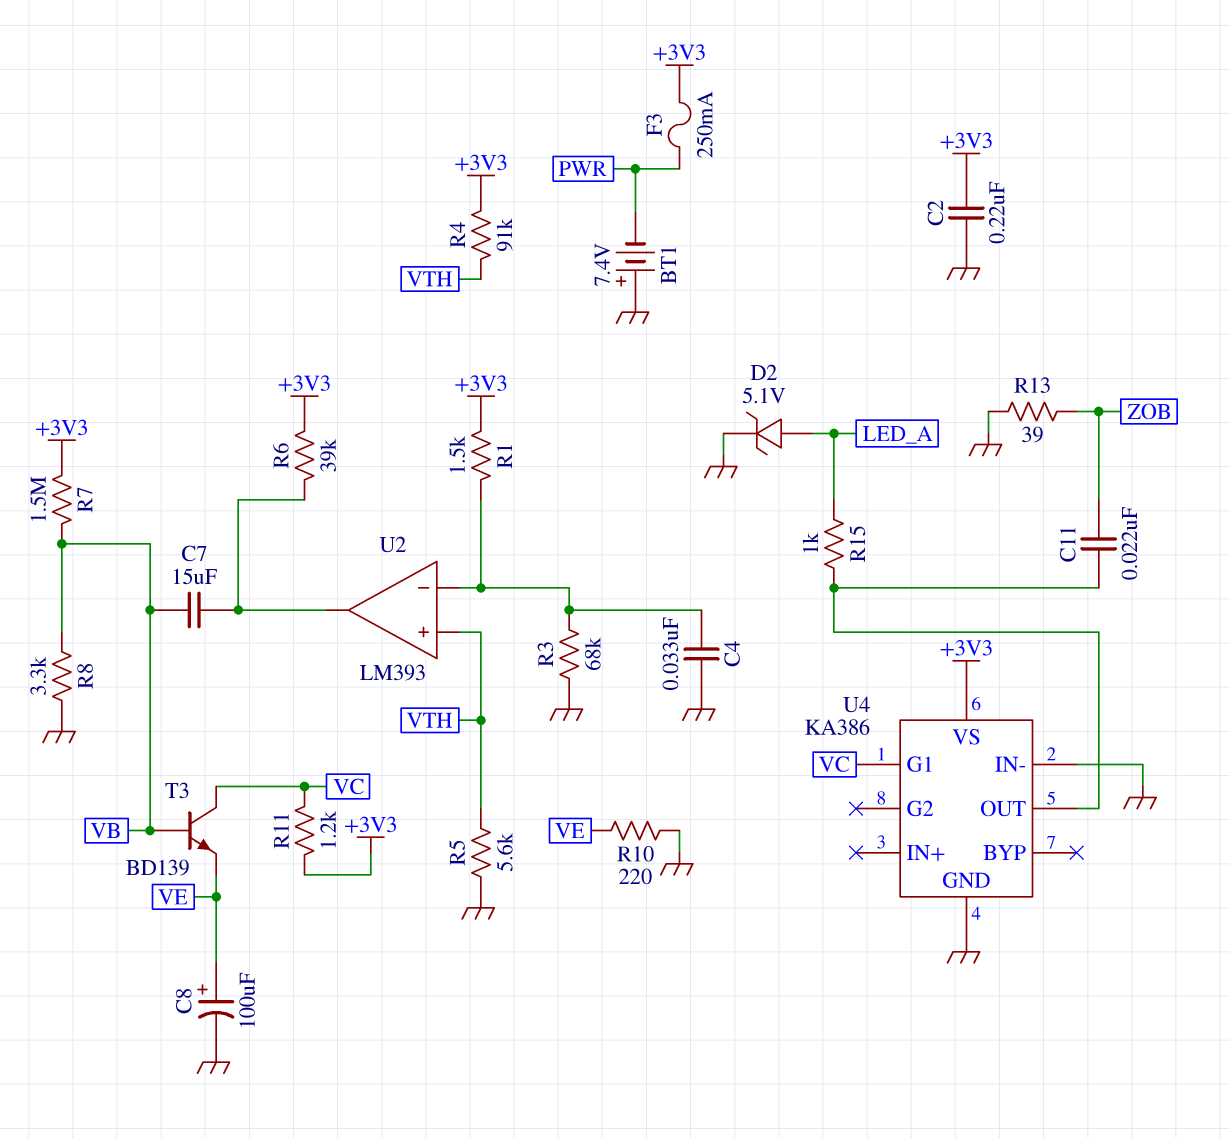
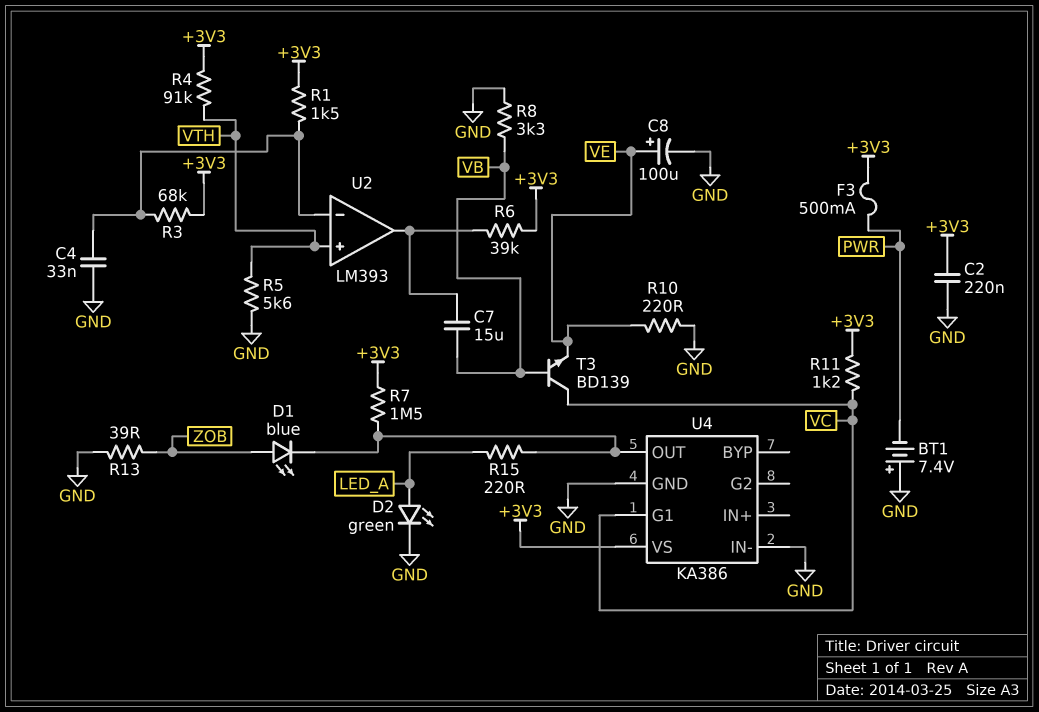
C11: 22nF (U4/OUT, ZOB) -> none
D1: none -> LED blue (A ZOB, K U4/OUT)
D2: zener 5.1V (A LED_A, K GND) -> LED green (A LED_A, K GND)
F3: 250mA (+3V3, PWR) -> 500mA (+3V3, PWR)
R3: 68k (GND, U2/in-) -> 68k (+3V3, U2/in-)
R7: 1.5M (+3V3, VB) -> 1.5M (+3V3, U4/OUT)
R15: 1k (LED_A, U4/OUT) -> 220 (LED_A, U4/OUT)

